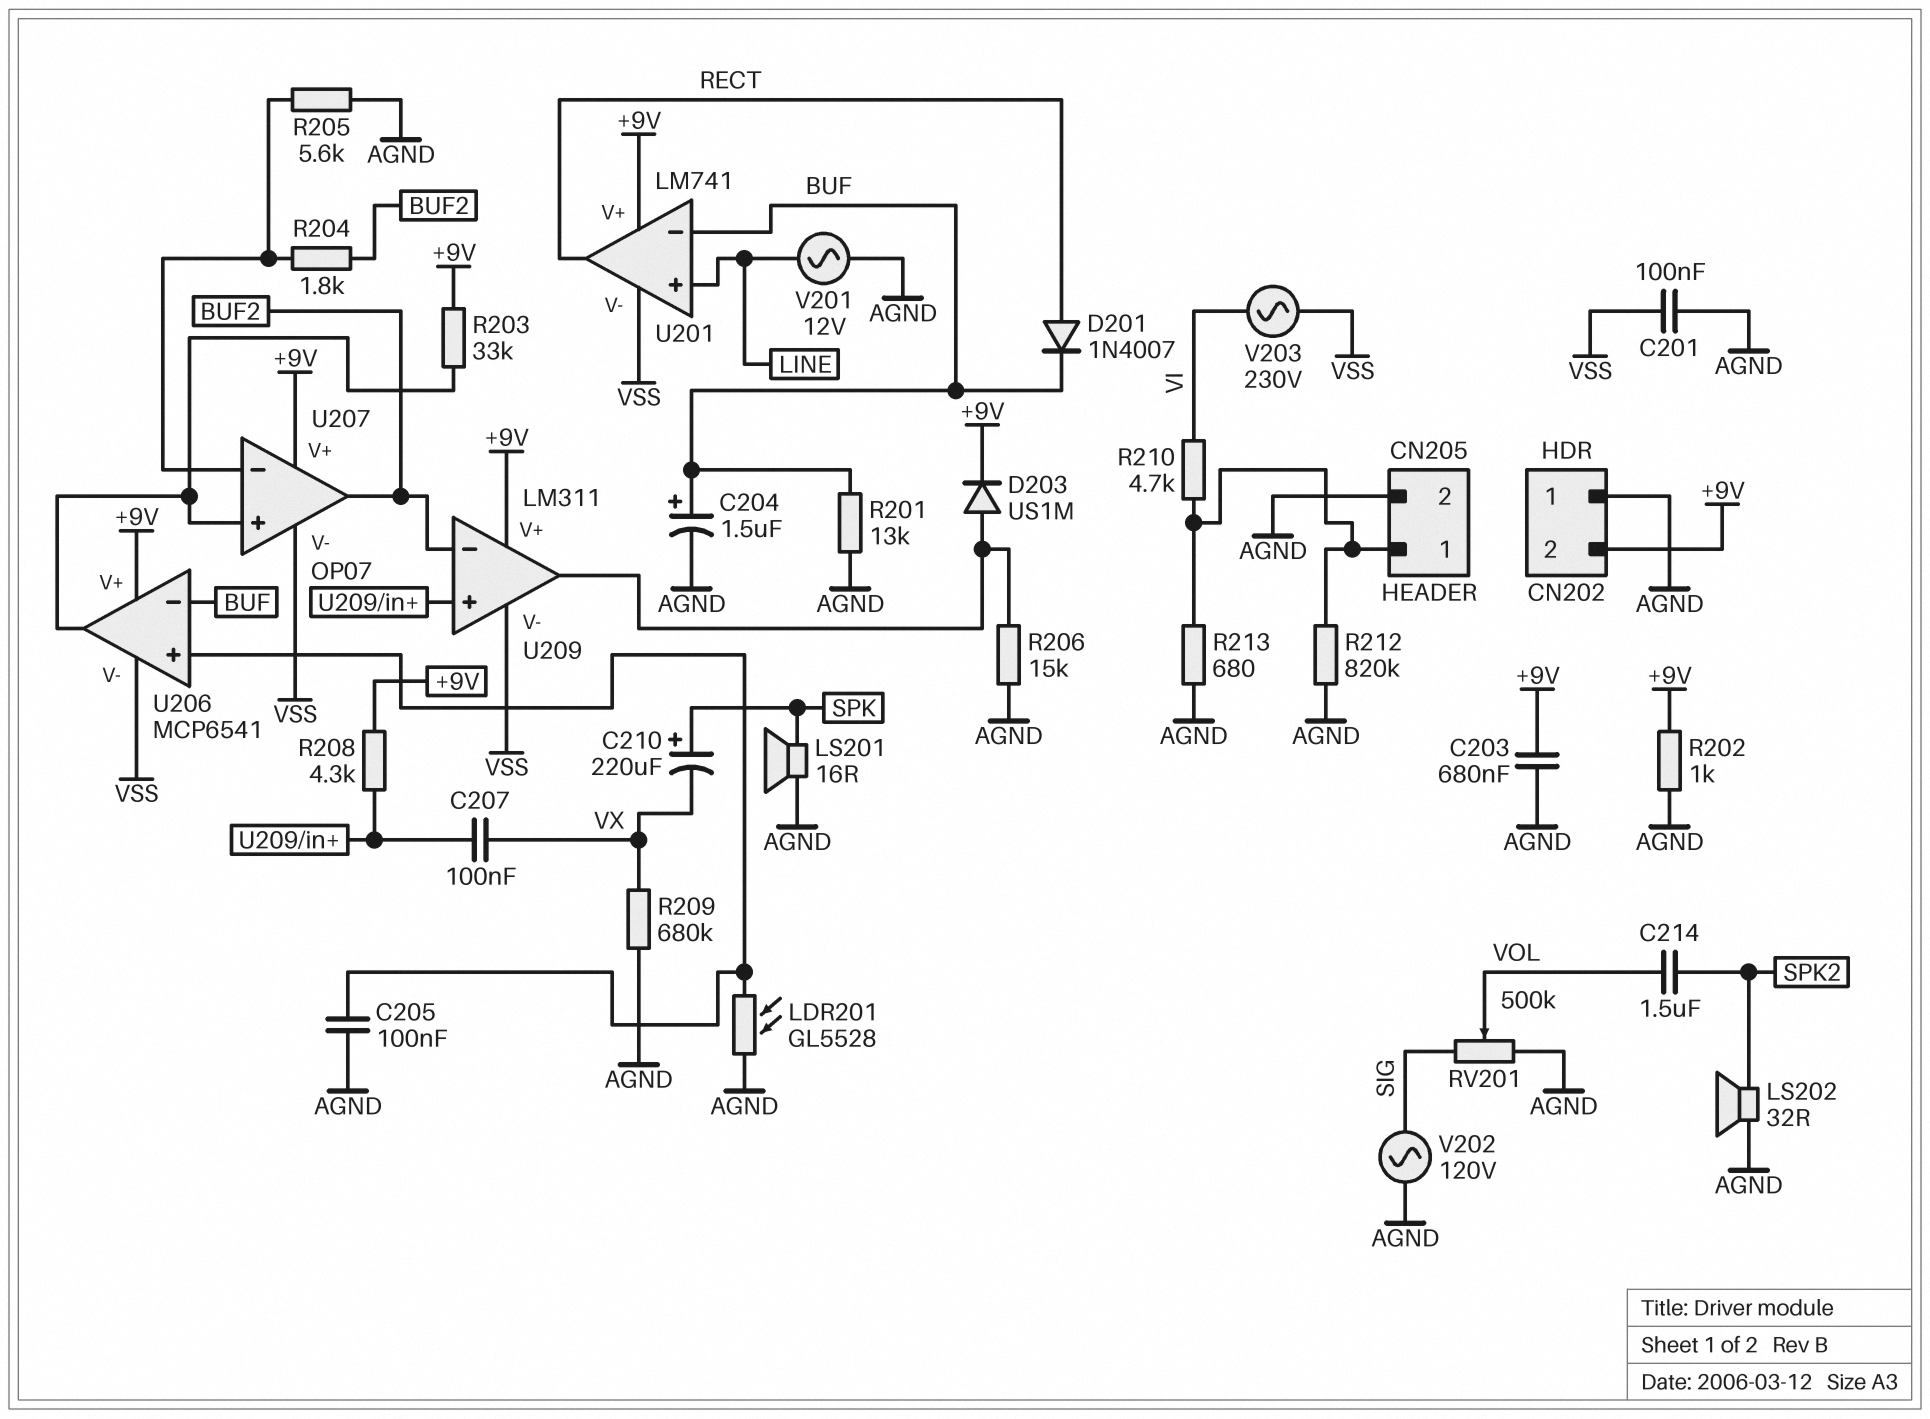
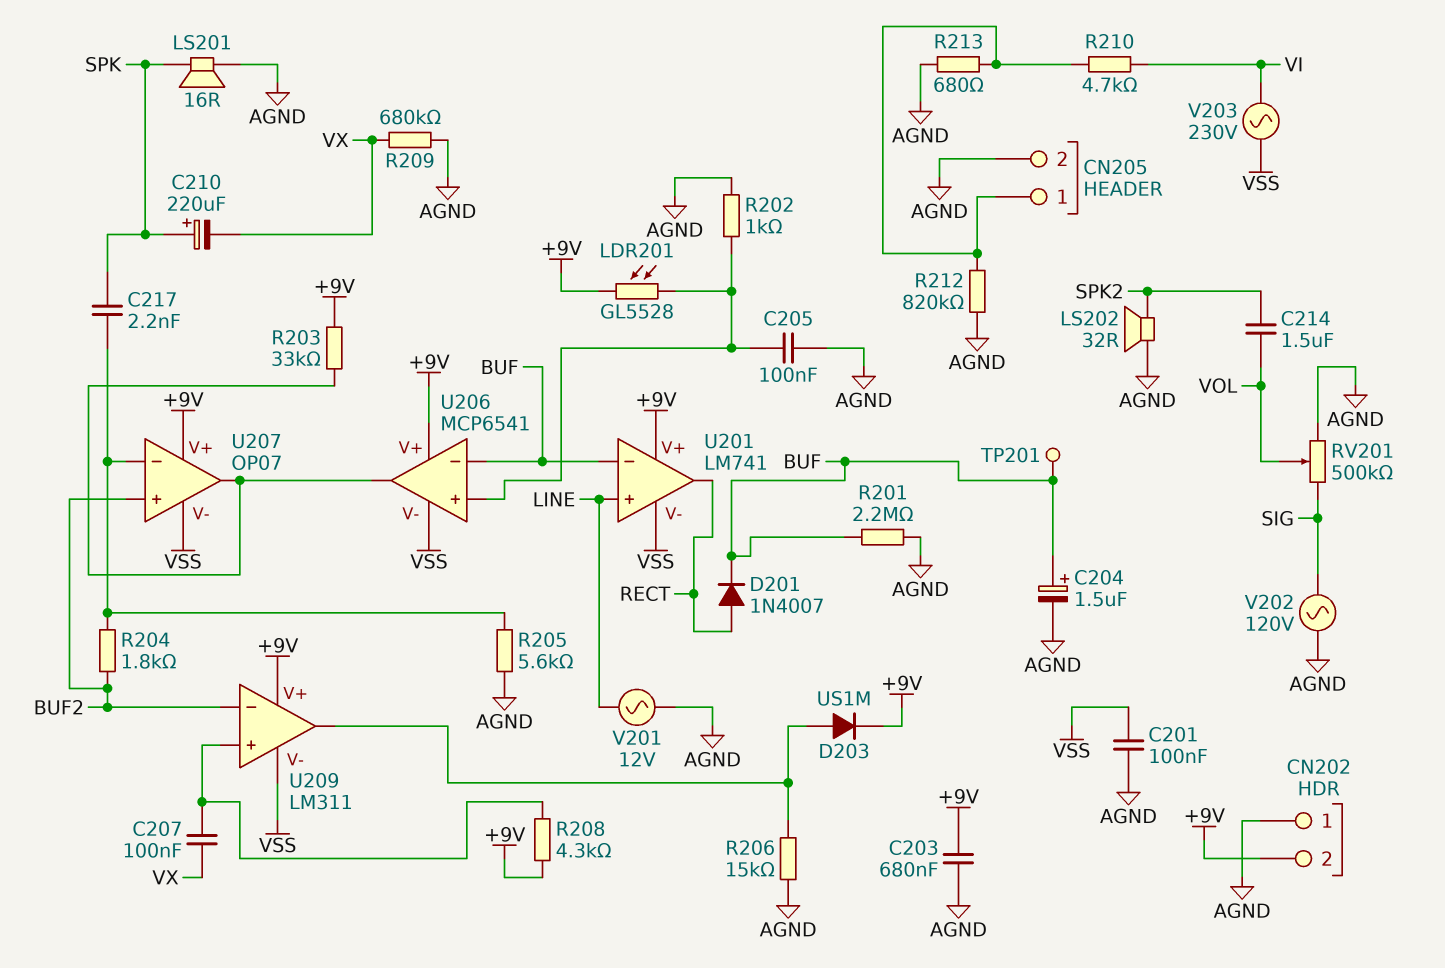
C217: none -> 2.2nF (SPK, U207/in-)
LDR201: GL5528 (AGND, U206/in+) -> GL5528 (+9V, U206/in+)
R201: 13k (AGND, BUF) -> 2.2M (AGND, BUF)
R202: 1k (+9V, AGND) -> 1k (AGND, U206/in+)
TP201: none -> test point (BUF)
U207 pin in+: U206/out -> BUF2
U207 pin out: BUF2 -> U206/out

